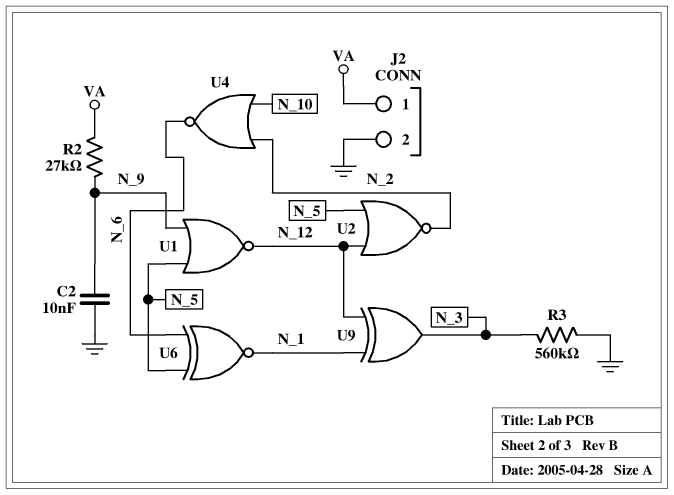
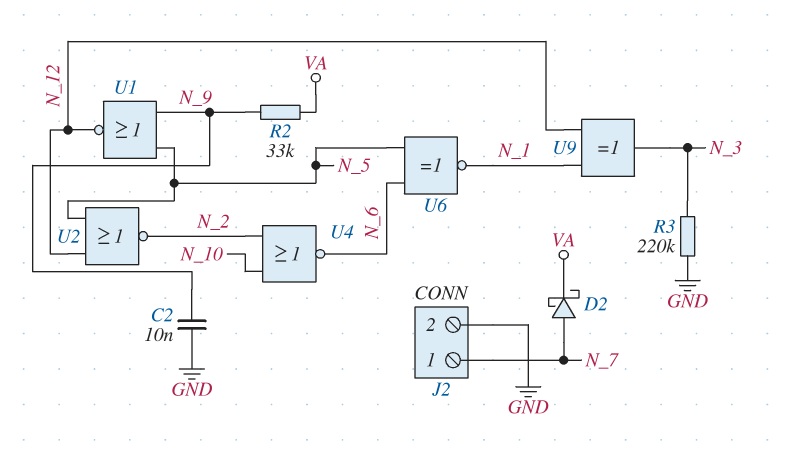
D2: none -> schottky (A N_7, K VA)
J2 pin 1: VA -> N_7
R2: 27k (N_9, VA) -> 33k (N_9, VA)
R3: 560k (GND, N_3) -> 220k (GND, N_3)

